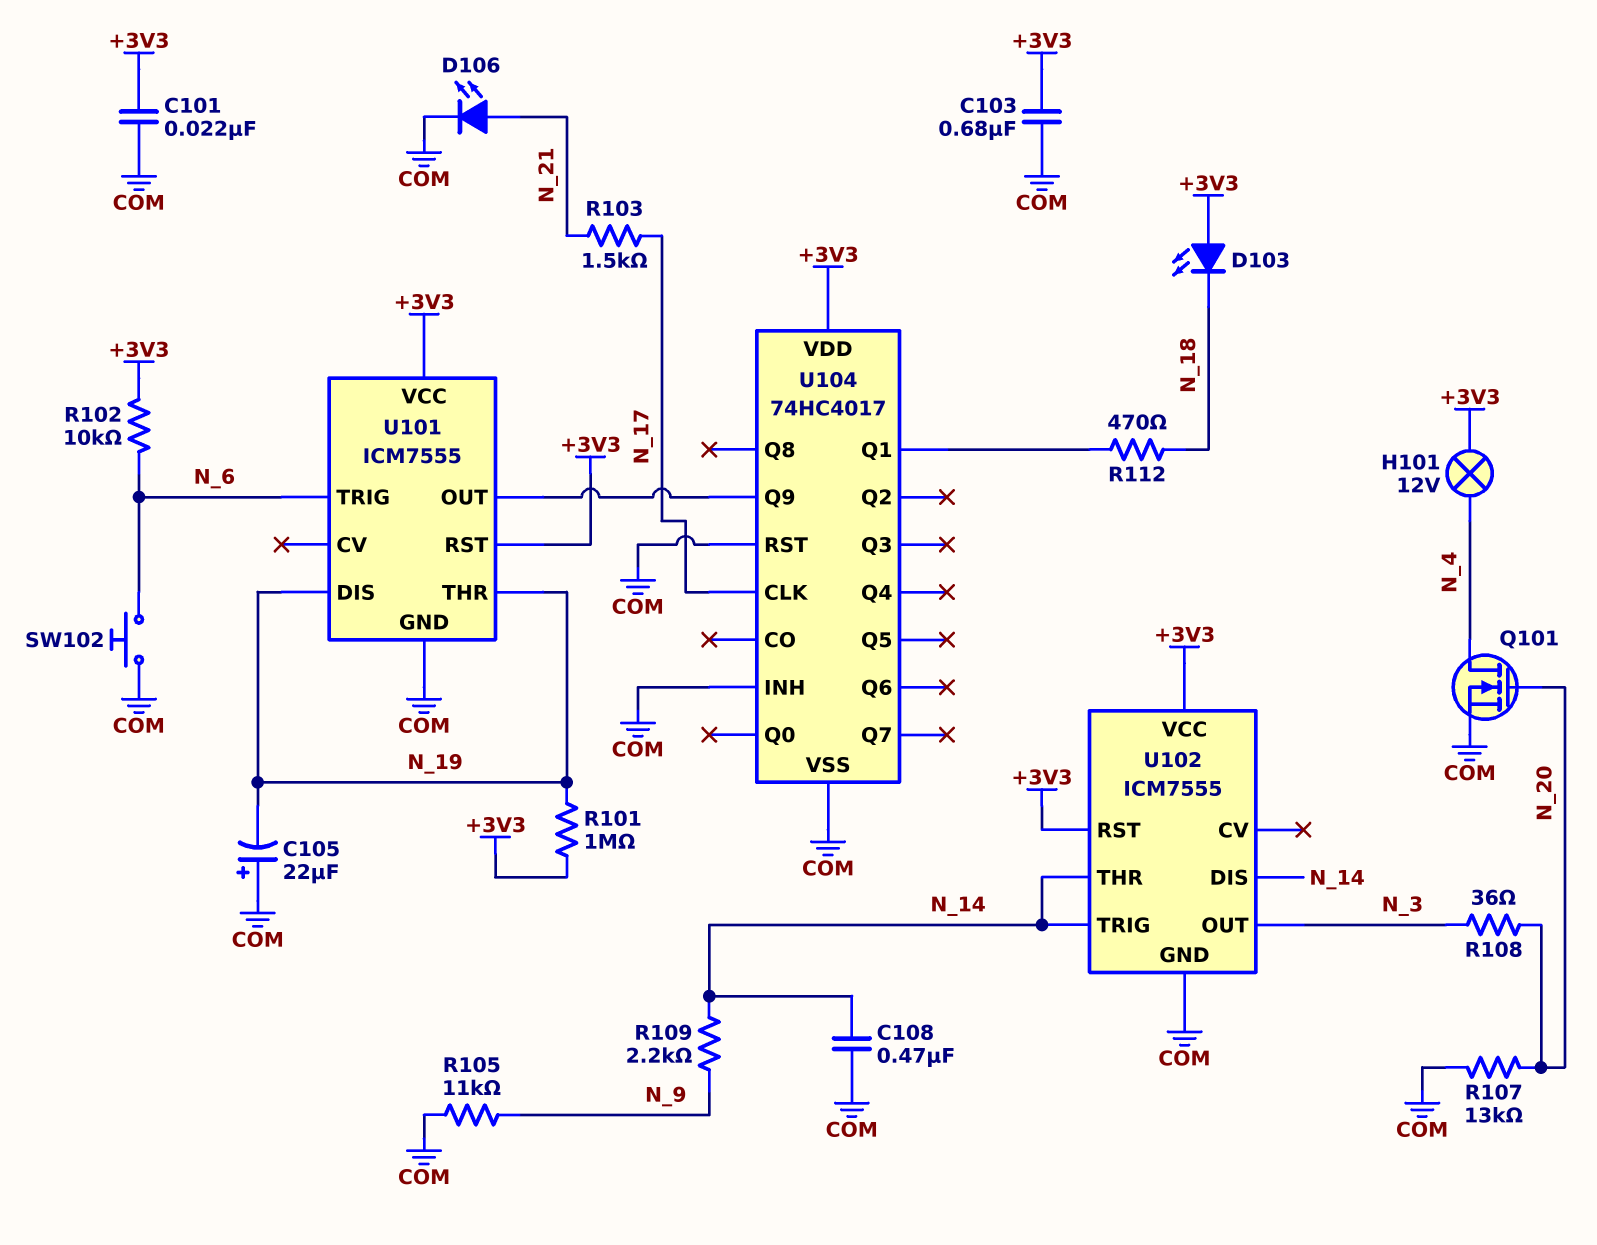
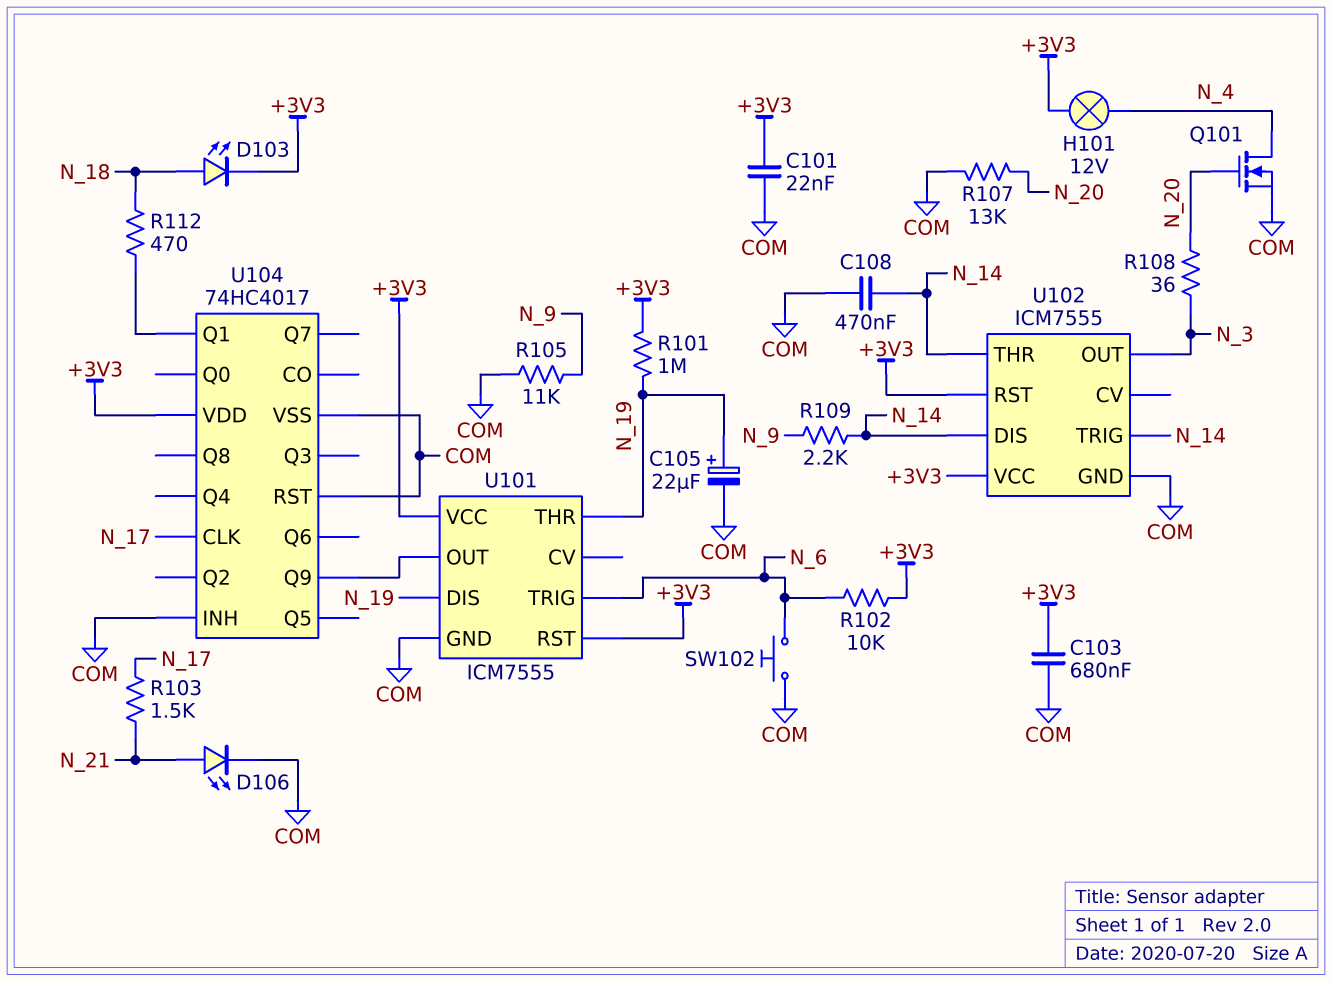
C105: 22uF (plus COM, minus N_19) -> 22uF (plus N_19, minus COM)
D103: LED (A +3V3, K N_18) -> LED (A N_18, K +3V3)

